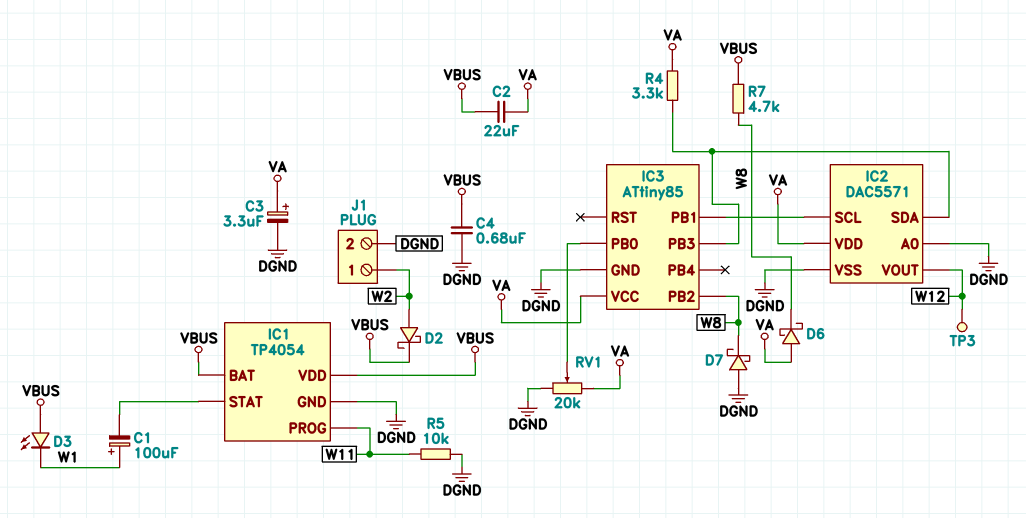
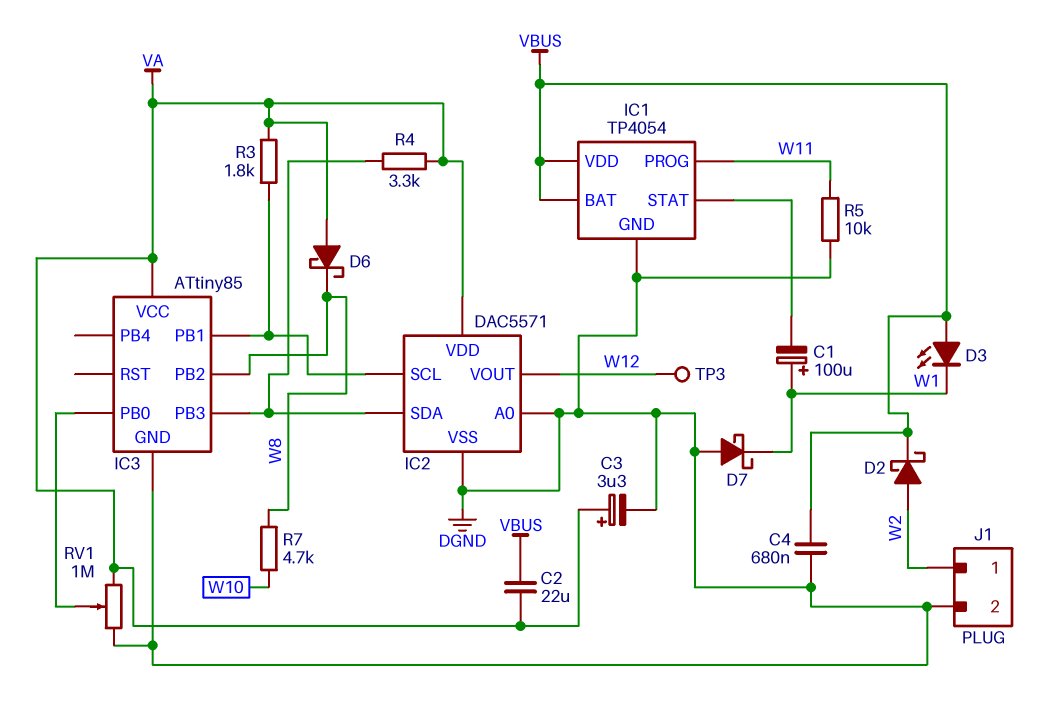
D7: schottky (A DGND, K W8) -> schottky (A DGND, K W1)
R3: none -> 1.8k (IC2/SCL, VA)
R7: 4.7k (VBUS, W8) -> 4.7k (W8, W10)
RV1: 20k (DGND, VA, wiper IC3/PB0) -> 1M (DGND, VA, wiper IC3/PB0)

